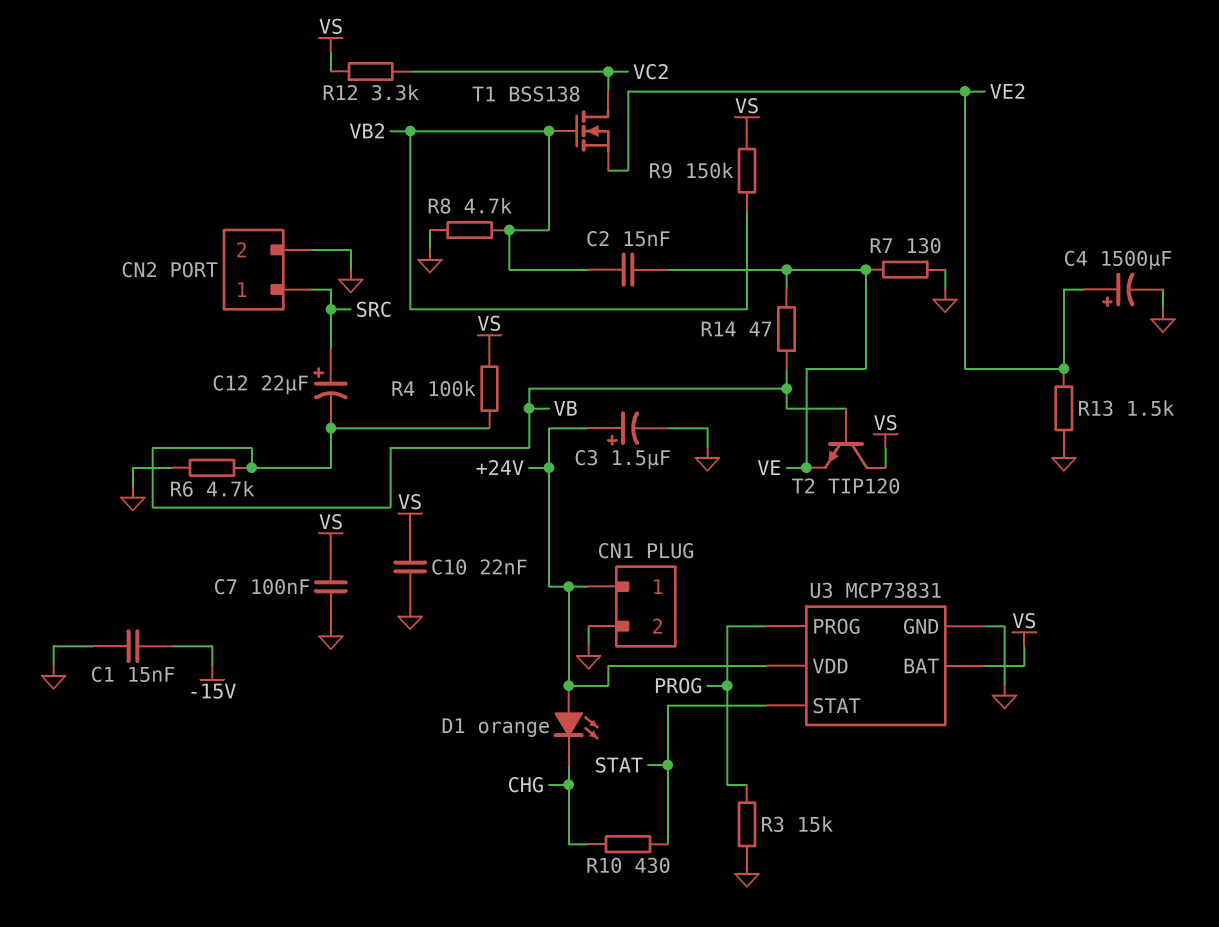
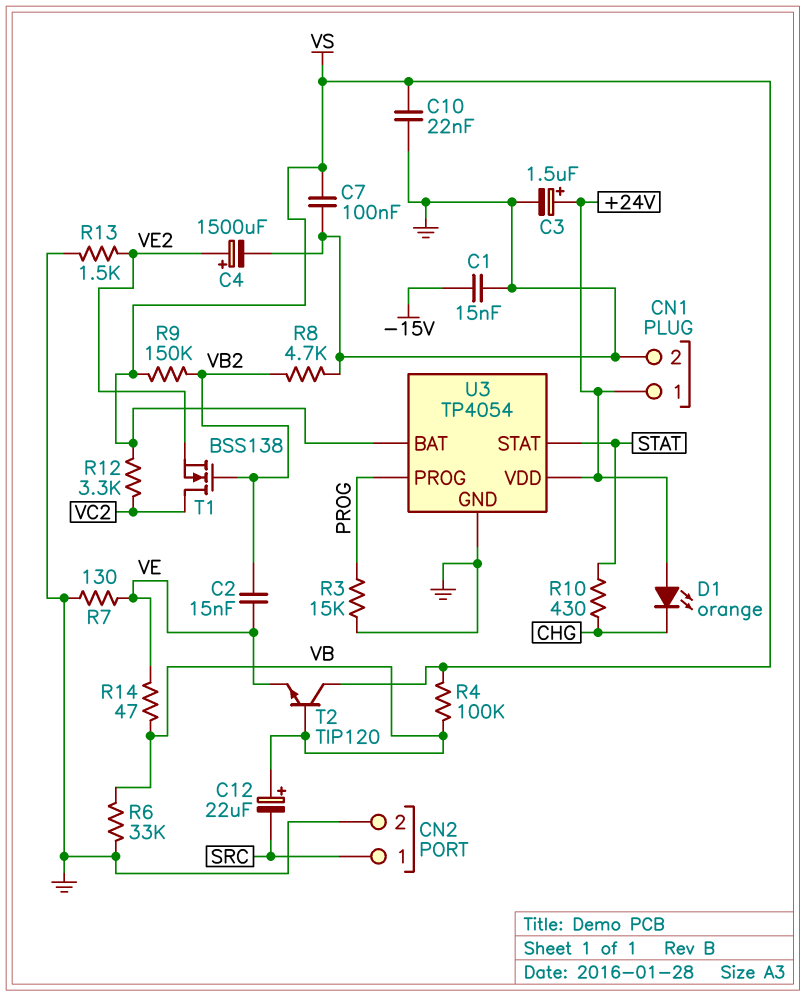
C12: 22uF (plus SRC, minus VB) -> 22uF (plus VB, minus SRC)
R6: 4.7k (GND, VB) -> 33k (GND, VB)
U3: MCP73831 -> TP4054

